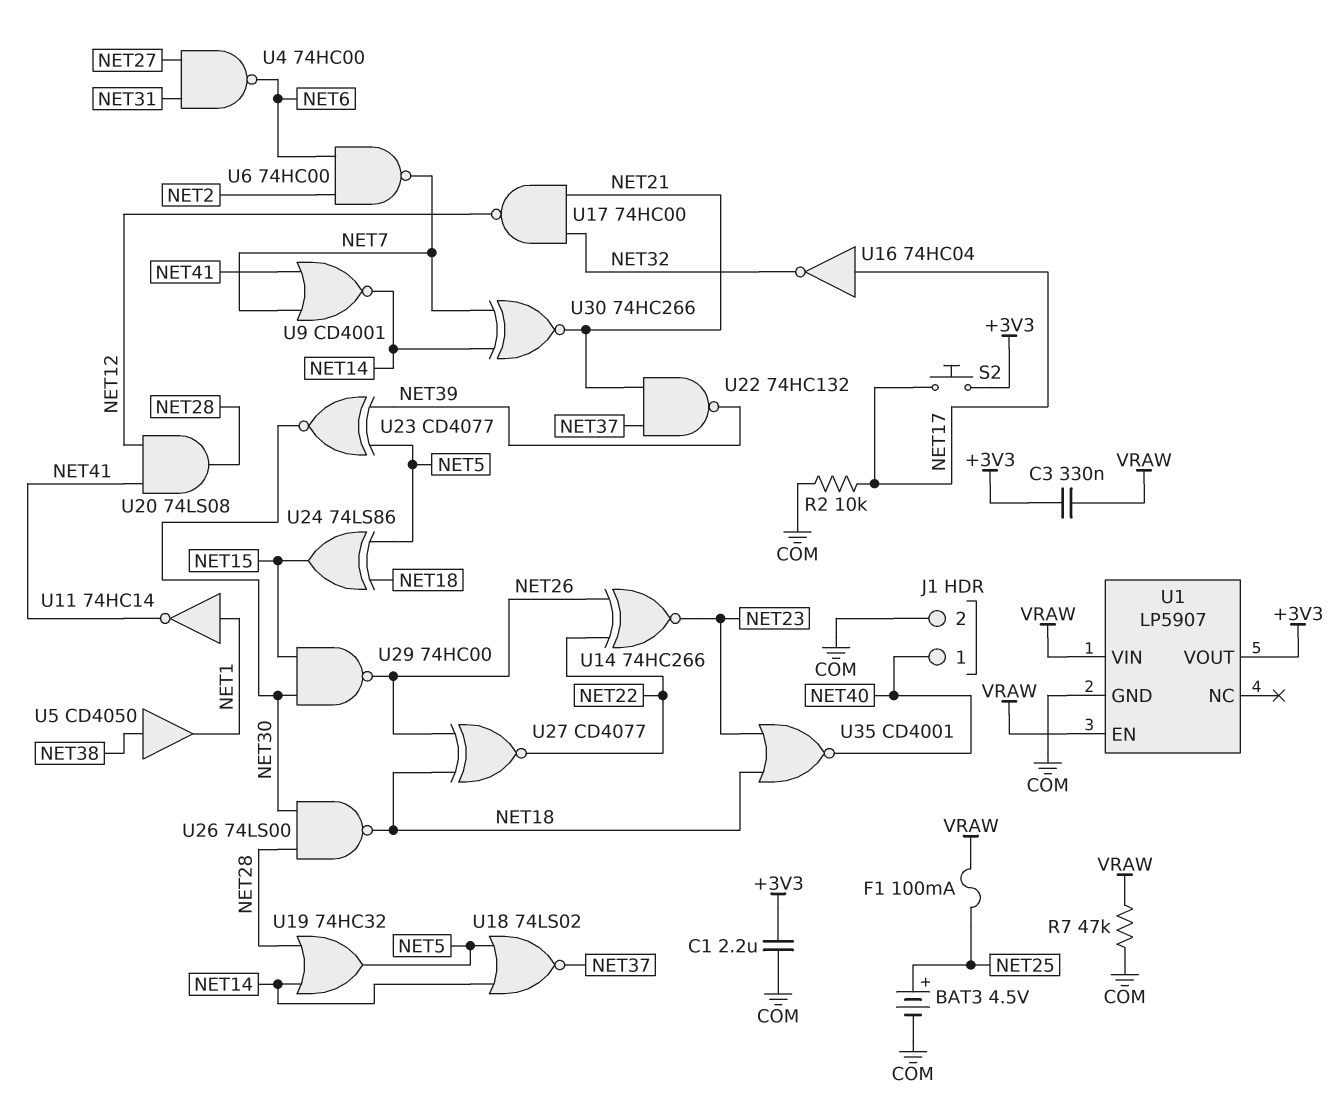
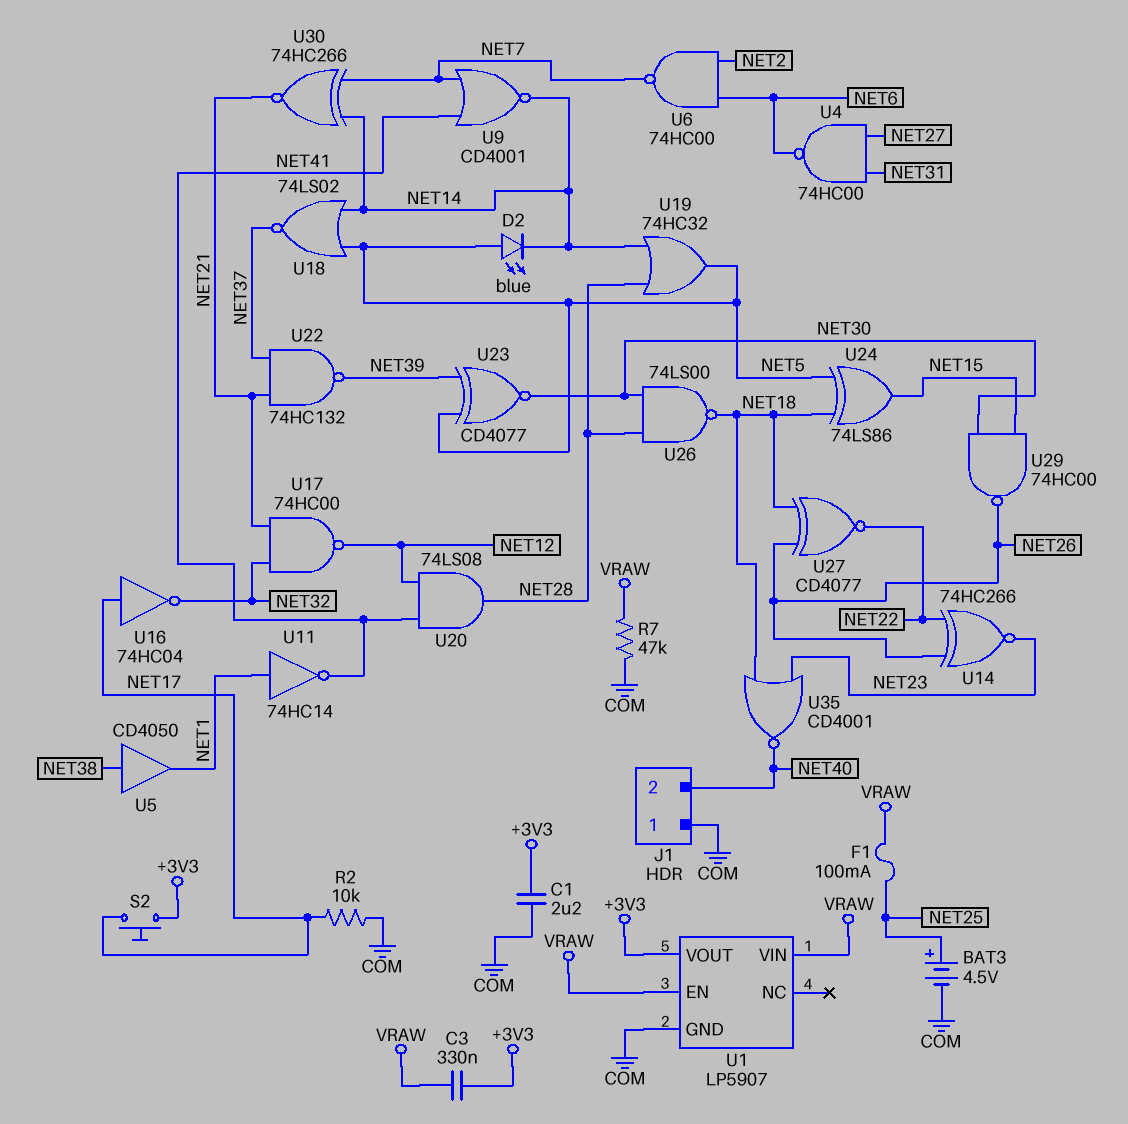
D2: none -> LED blue (A NET5, K NET14)
J1 pin 1: NET40 -> COM
J1 pin 2: COM -> NET40

